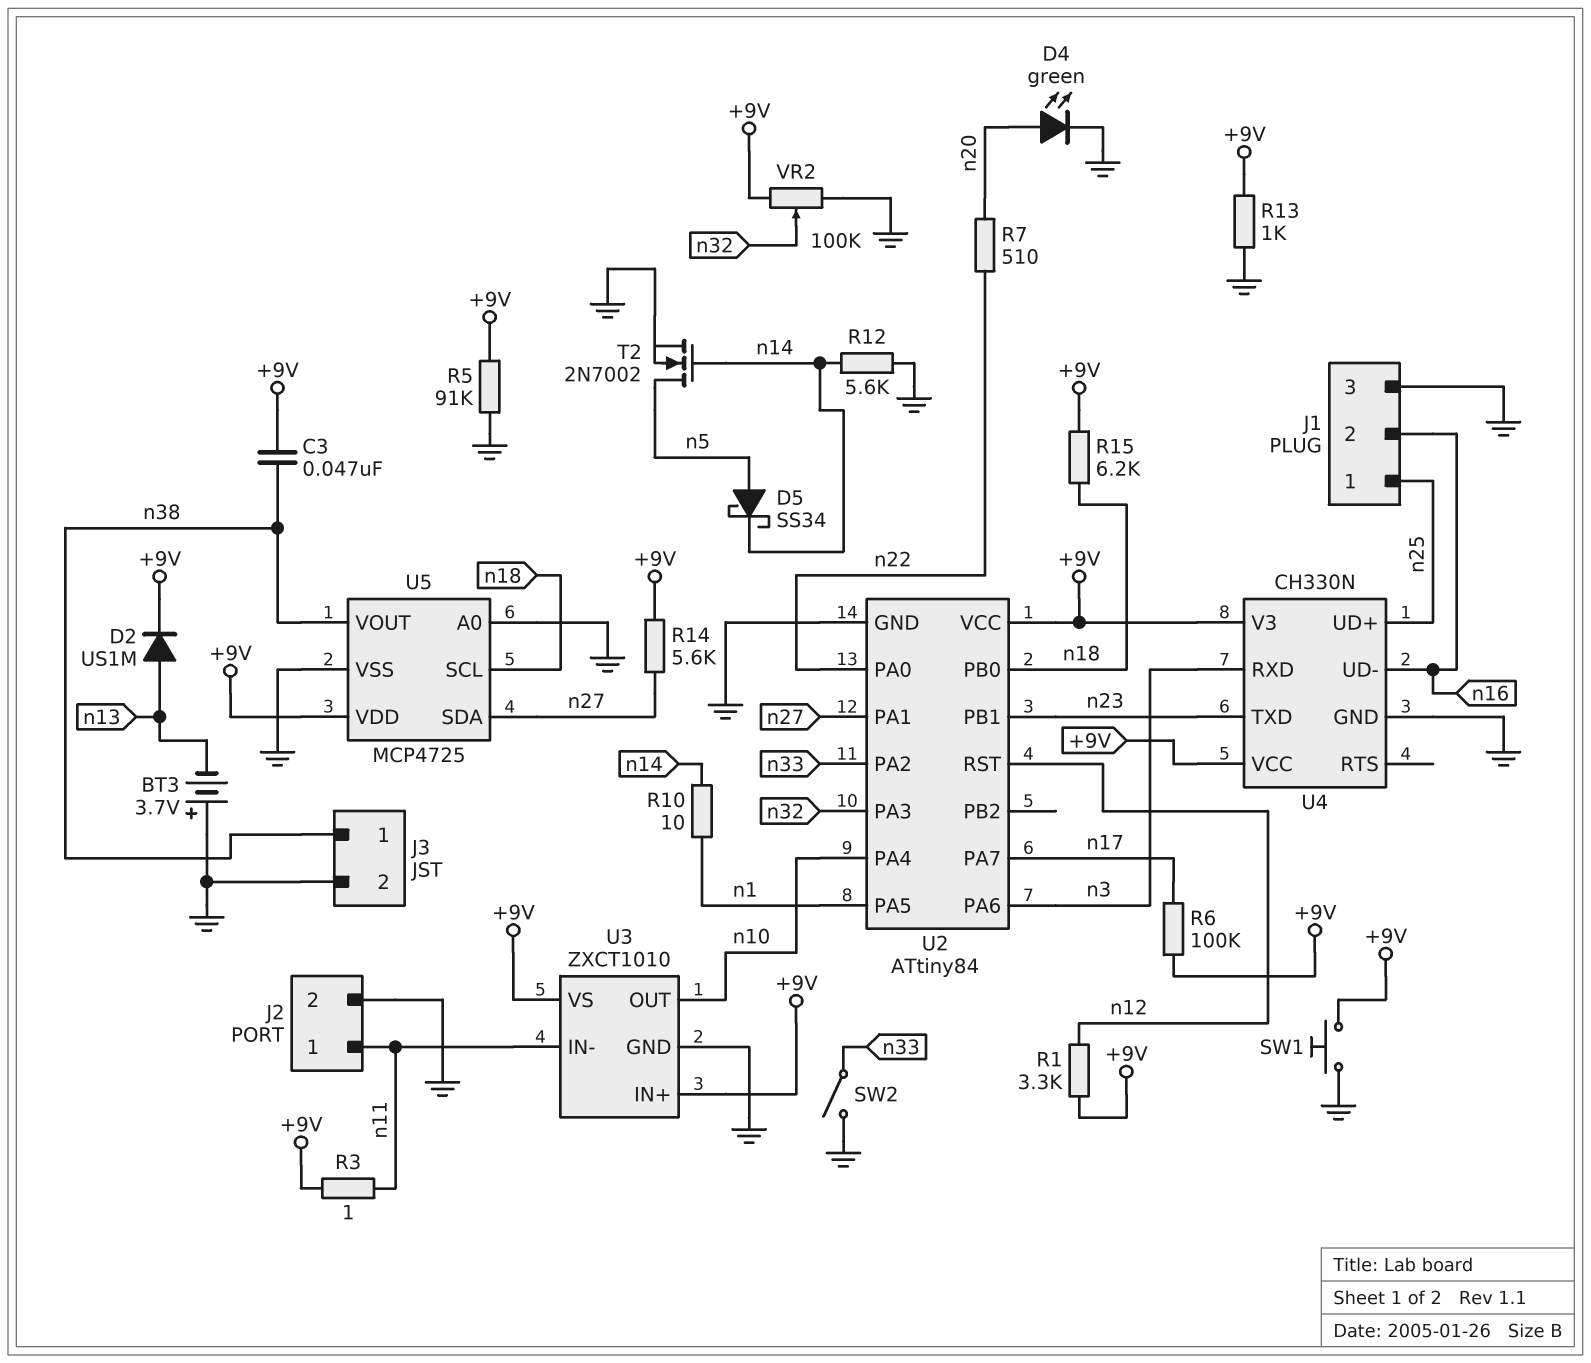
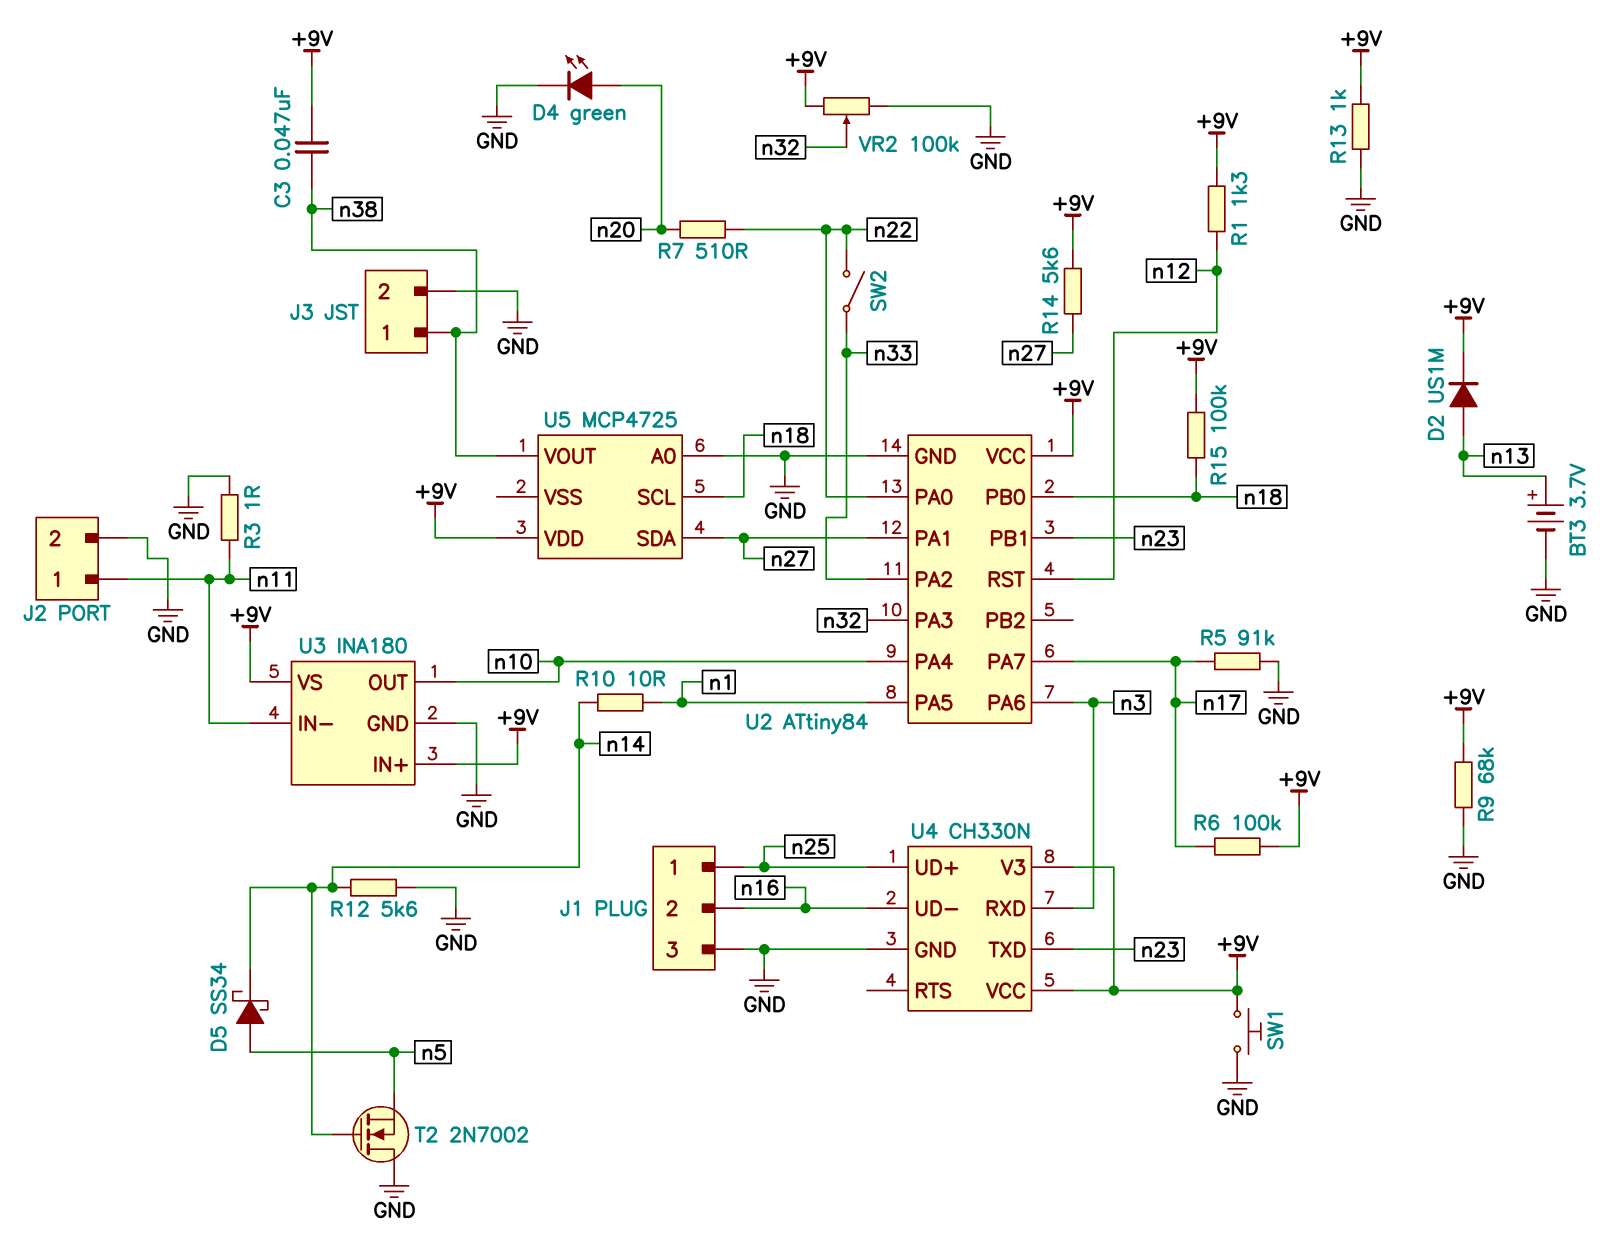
BT3: 3.7V (plus GND, minus n13) -> 3.7V (plus n13, minus GND)
R1: 3.3k (+9V, n12) -> 1.3k (+9V, n12)
R3: 1 (+9V, n11) -> 1 (GND, n11)
R5: 91k (+9V, GND) -> 91k (GND, n17)
R9: none -> 68k (+9V, GND)
R15: 6.2k (+9V, n18) -> 100k (+9V, n18)
SW2: switch (GND, n33) -> switch (n22, n33)
T2: NMOS 2N7002 (G n14, D n5, S GND) -> NMOS 2N7002 (G n14, D GND, S n5)
U3: ZXCT1010 -> INA180
U5 pin VSS: GND -> none

